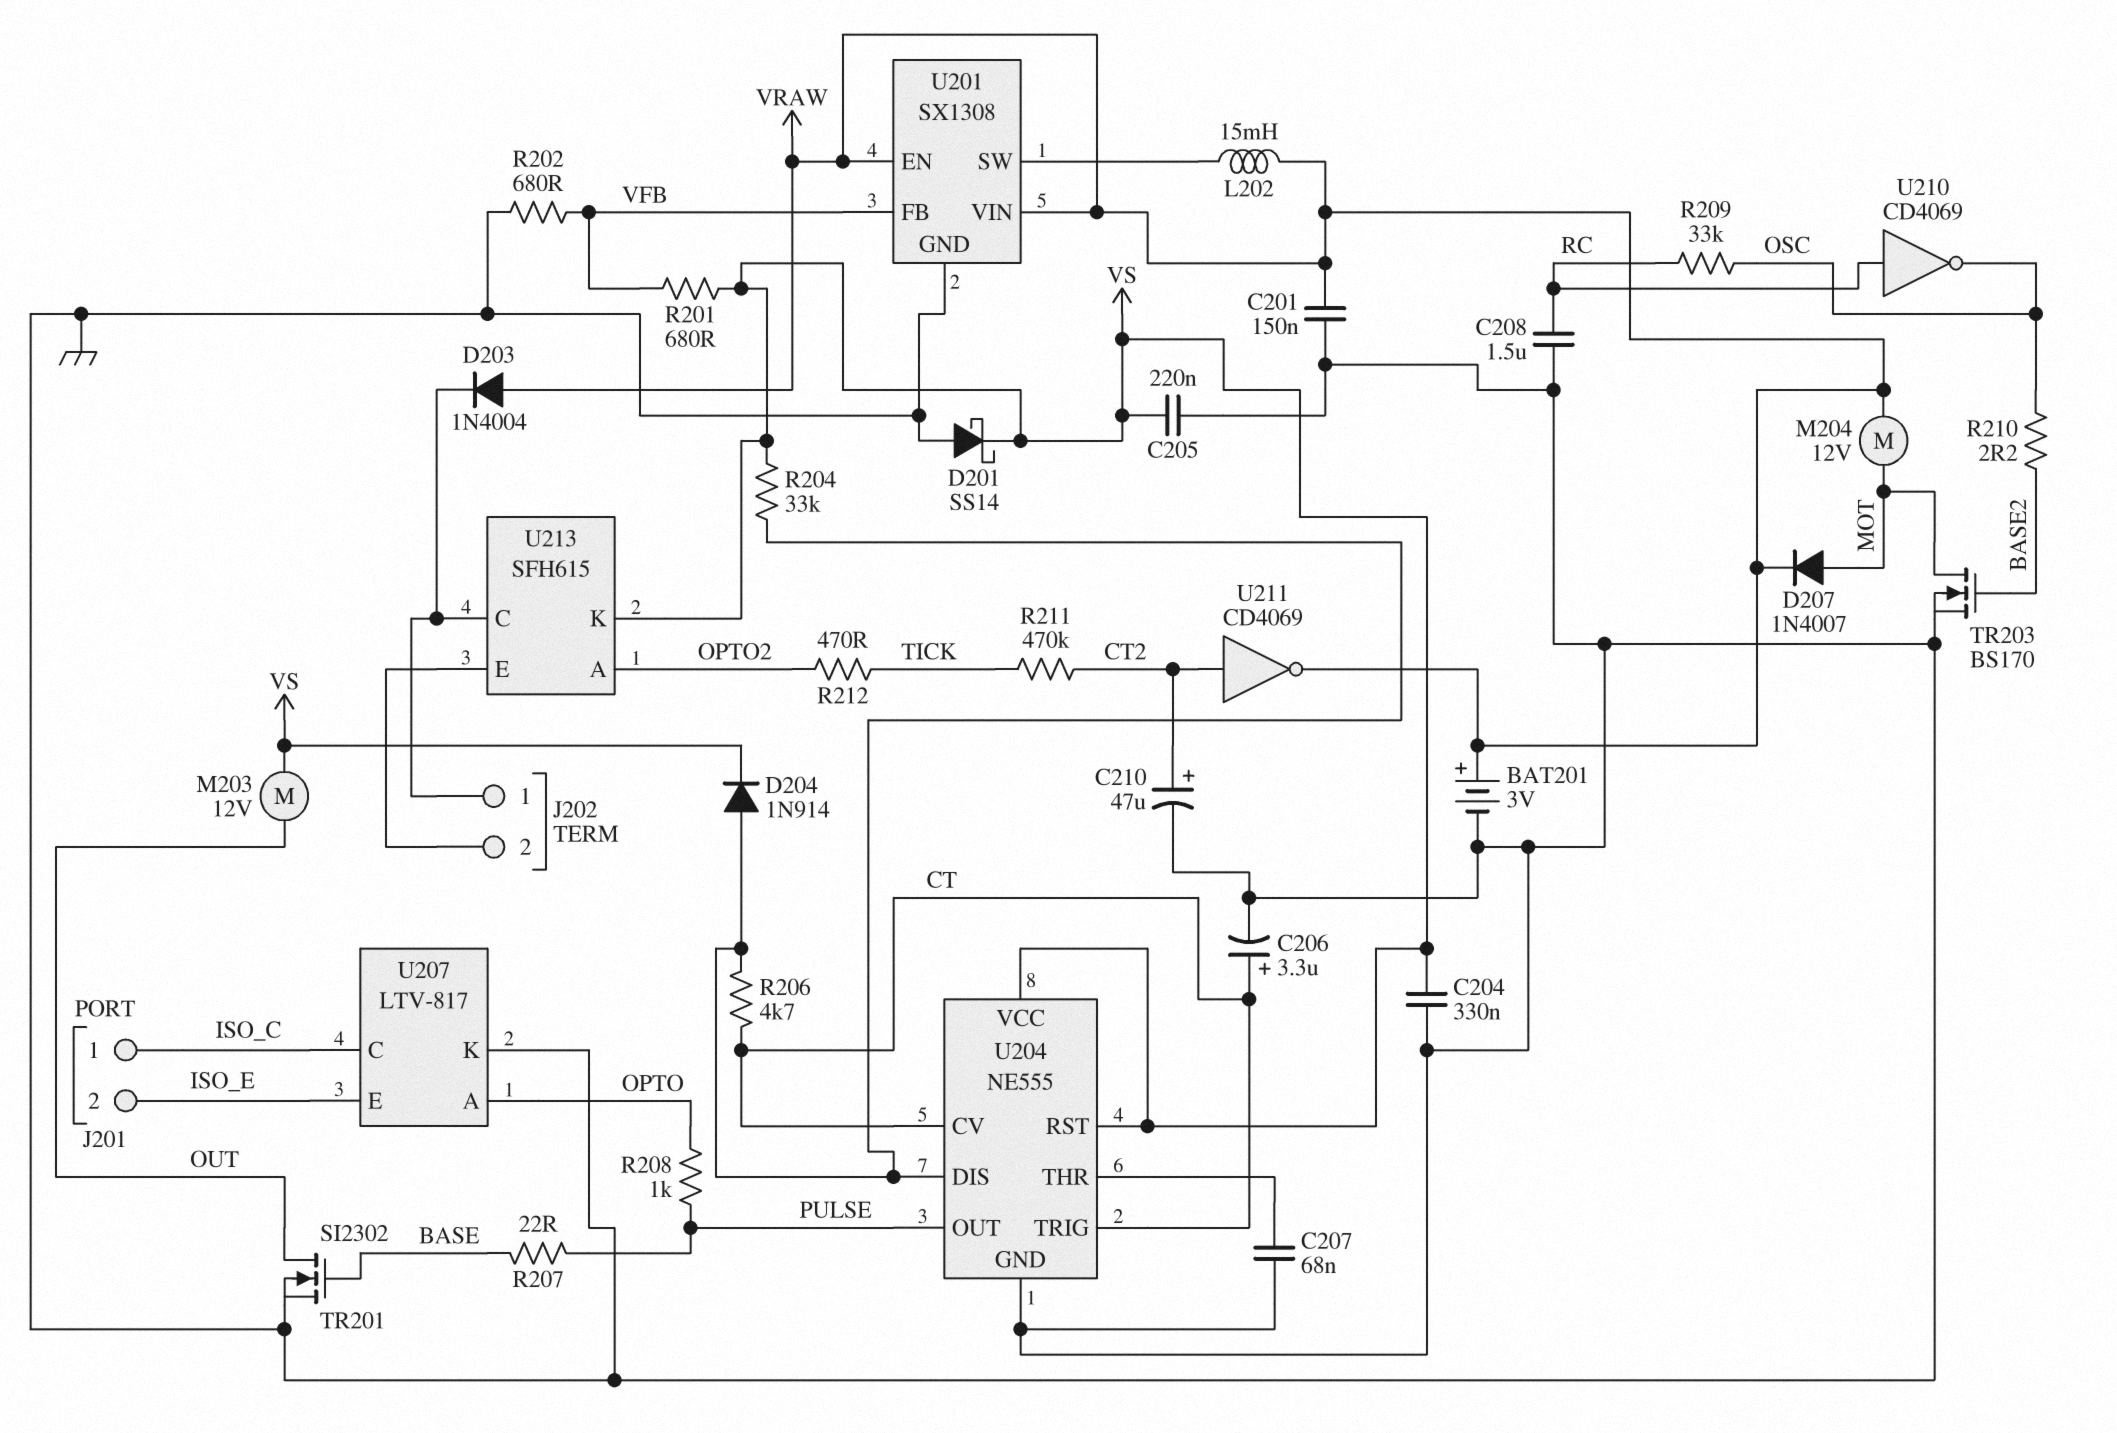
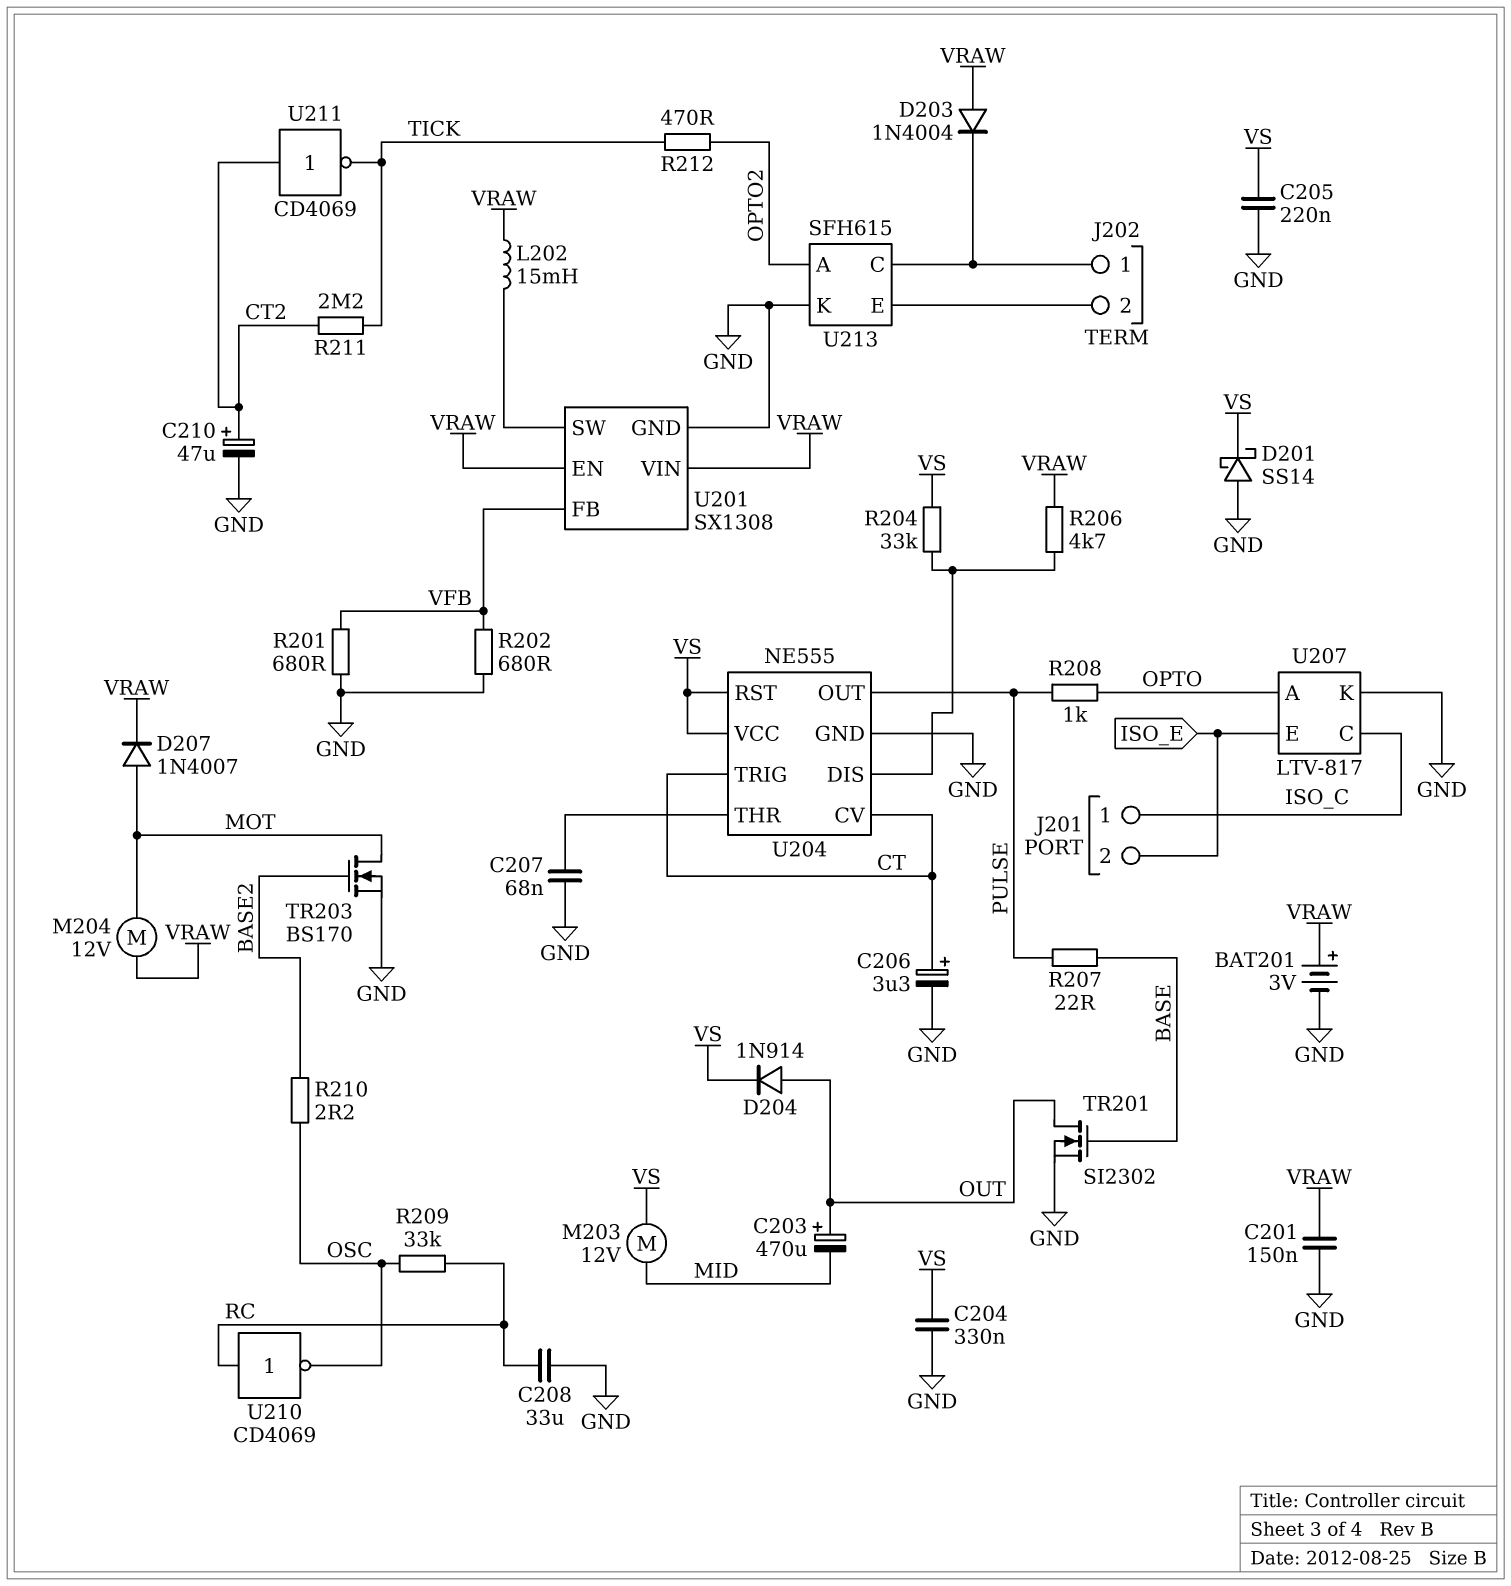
C203: none -> 470uF (plus OUT, minus MID)
C208: 1.5uF (GND, RC) -> 33uF (GND, RC)
D204: diode 1N914 (A U204/DIS, K VS) -> diode 1N914 (A OUT, K VS)
M203: motor 12V (OUT, VS) -> motor 12V (MID, VS)
R201: 680 (VFB, VS) -> 680 (GND, VFB)
R206: 4.7k (CT, U204/DIS) -> 4.7k (U204/DIS, VRAW)
R211: 470k (CT2, TICK) -> 2.2M (CT2, TICK)
U211: NOT CD4069 (in CT2, out VRAW) -> NOT CD4069 (in CT2, out TICK)
U213 pin K: VS -> GND

